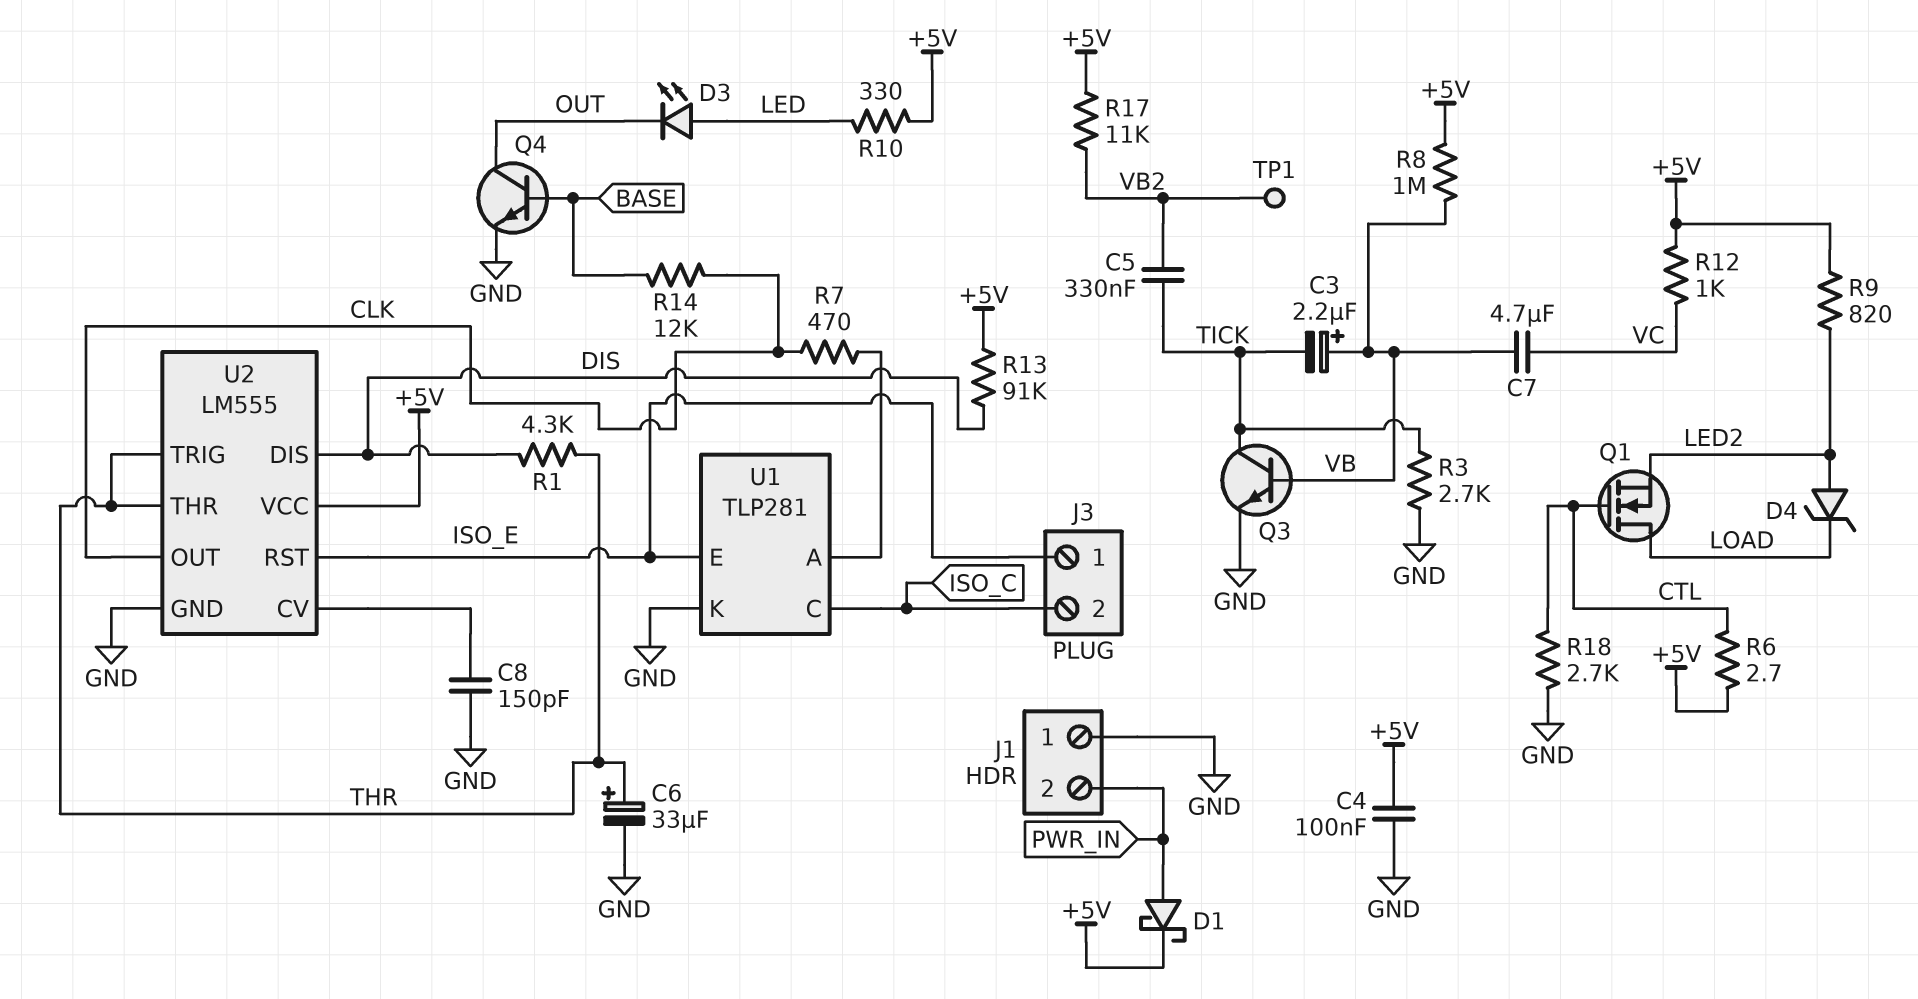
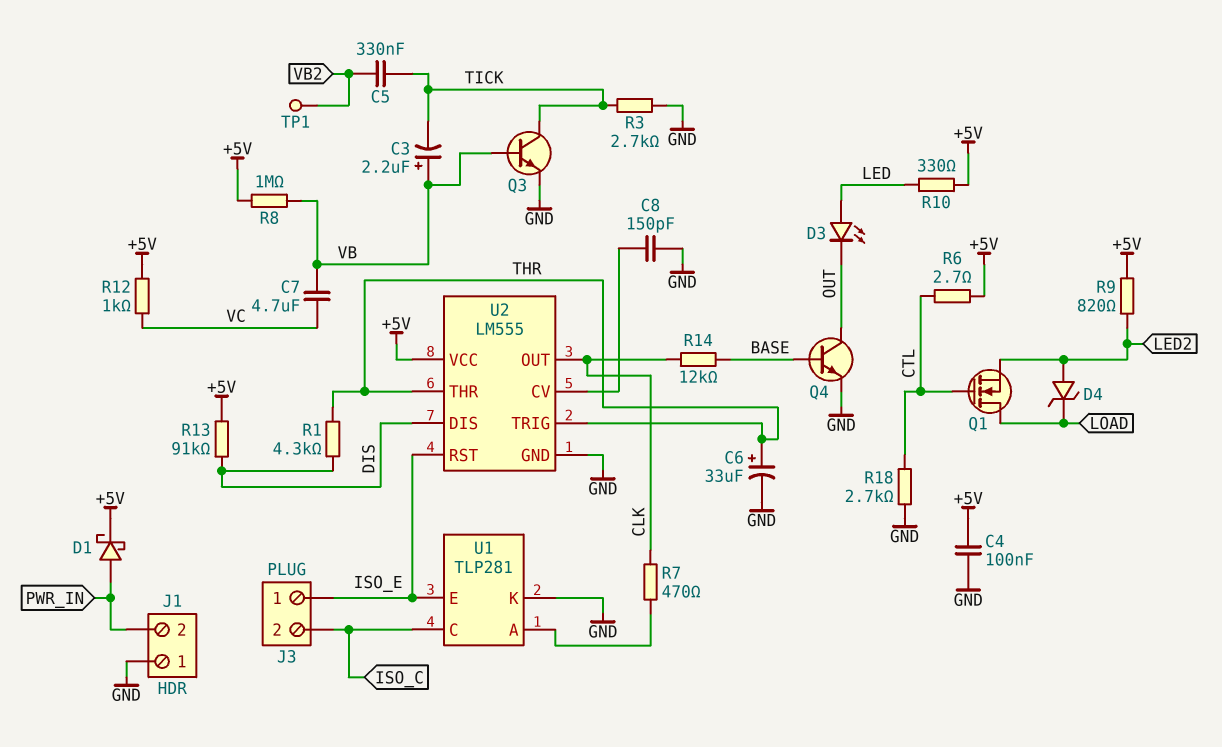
R17: 11k (+5V, VB2) -> none

